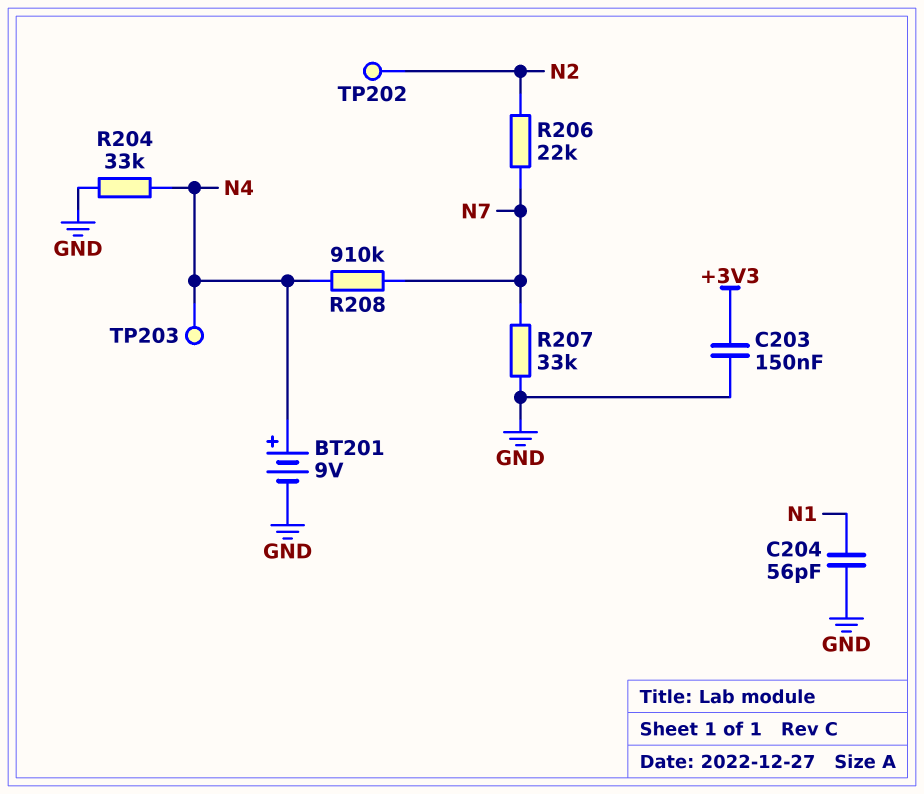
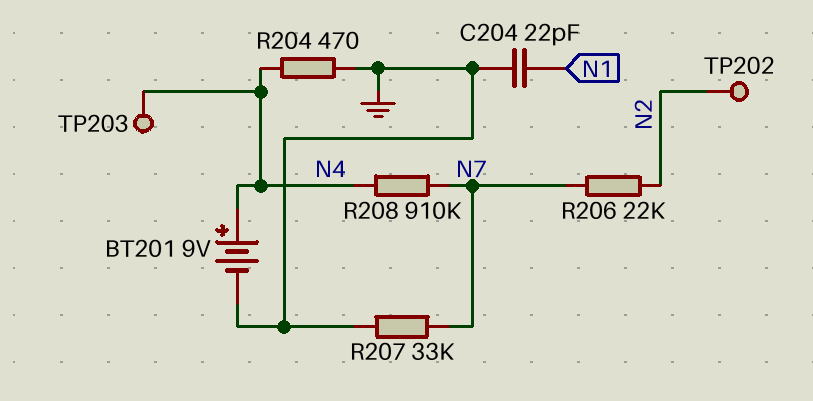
C203: 150nF (+3V3, GND) -> none
C204: 56pF (GND, N1) -> 22pF (GND, N1)
R204: 33k (GND, N4) -> 470 (GND, N4)

